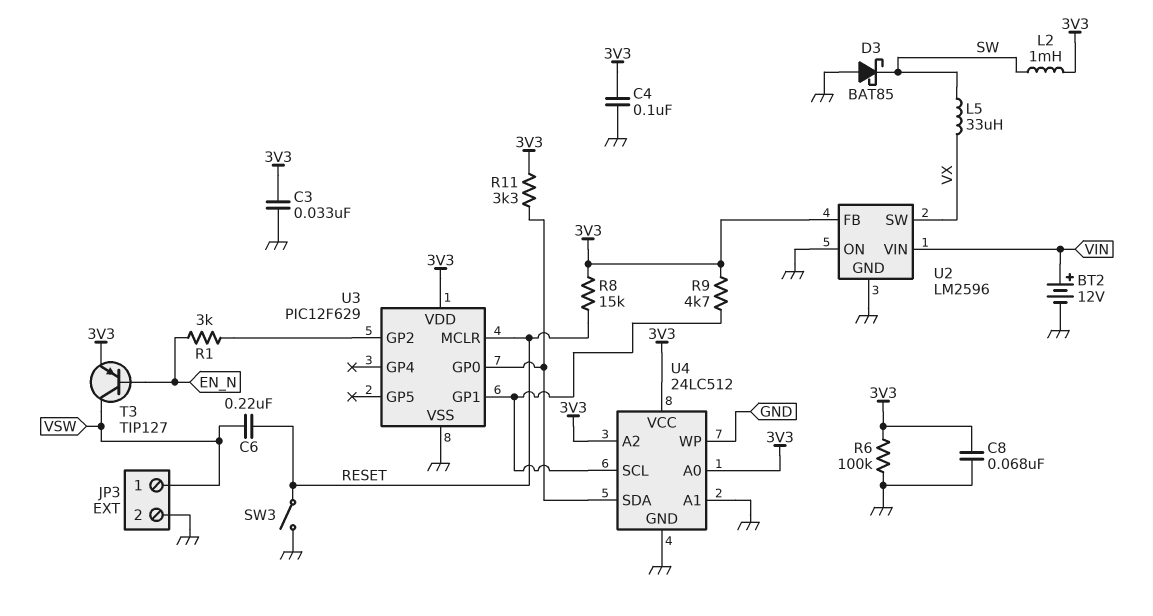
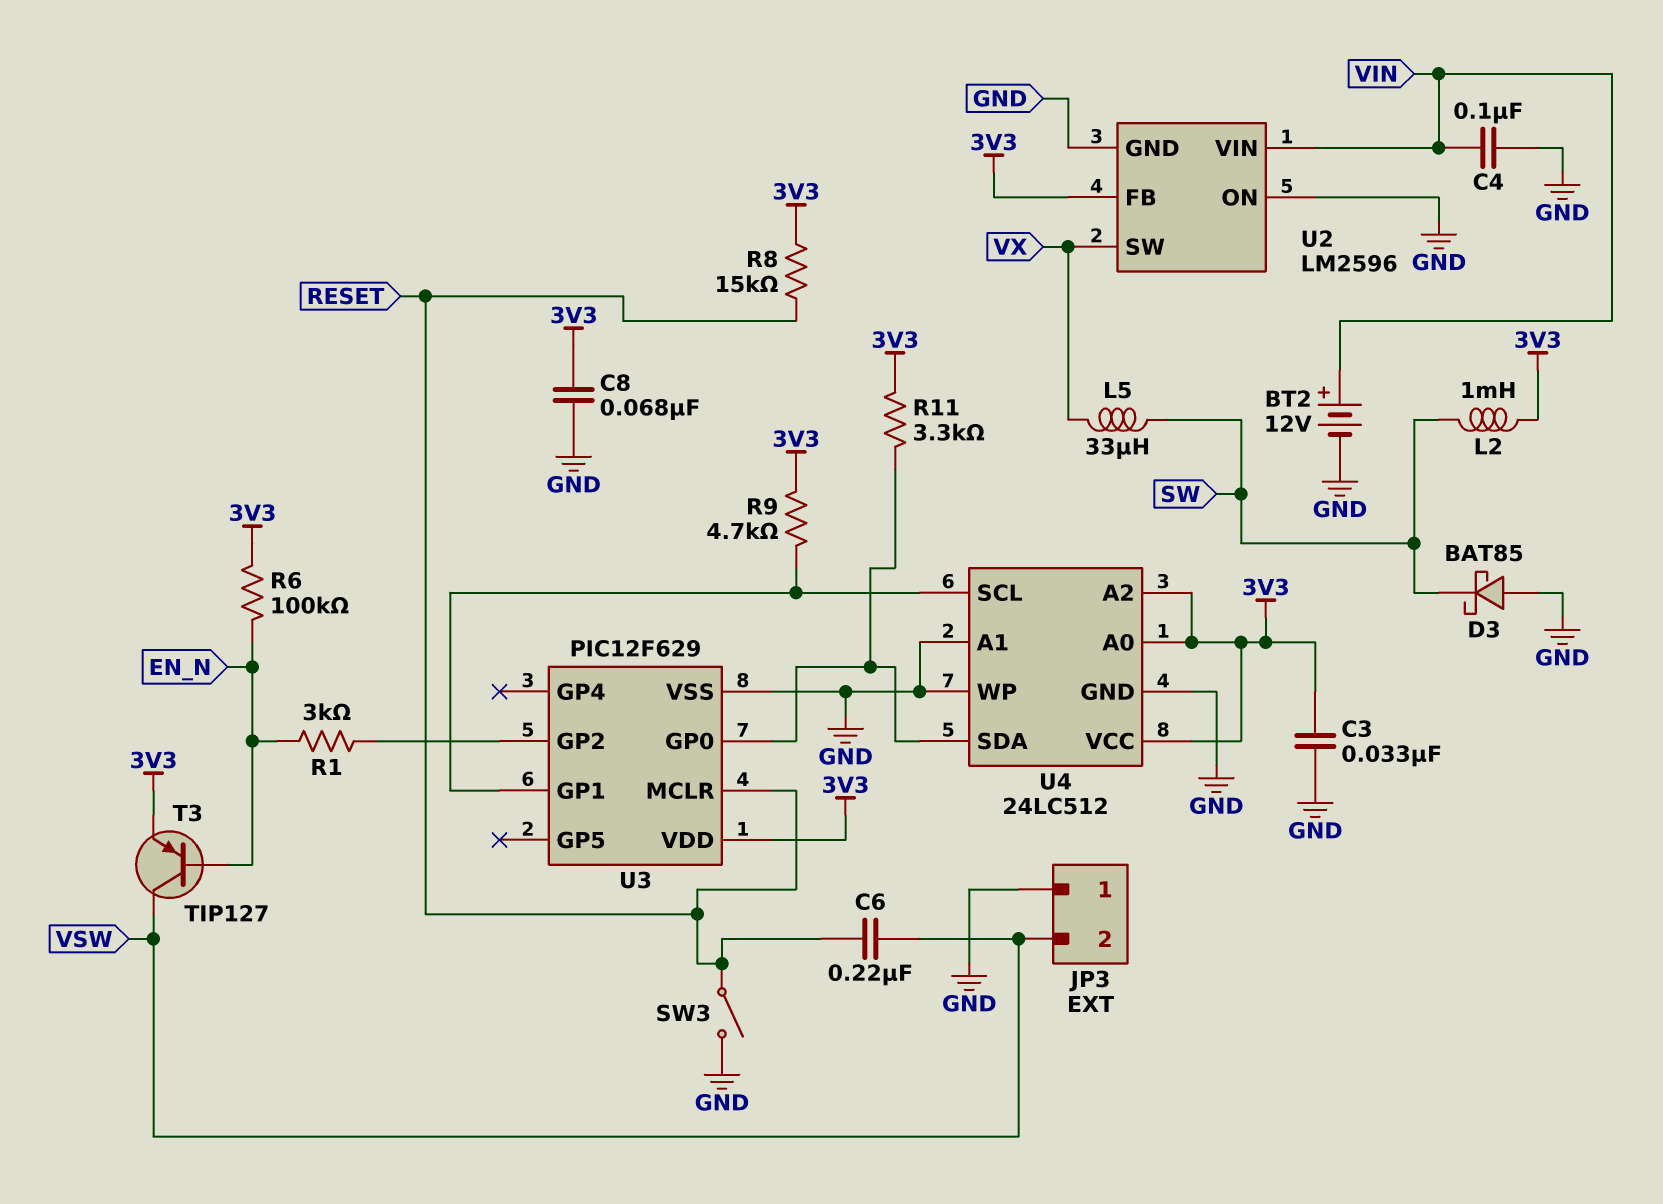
C4: 100nF (3V3, GND) -> 100nF (GND, VIN)
JP3 pin 1: VSW -> GND
JP3 pin 2: GND -> VSW
R6: 100k (3V3, GND) -> 100k (3V3, EN_N)

